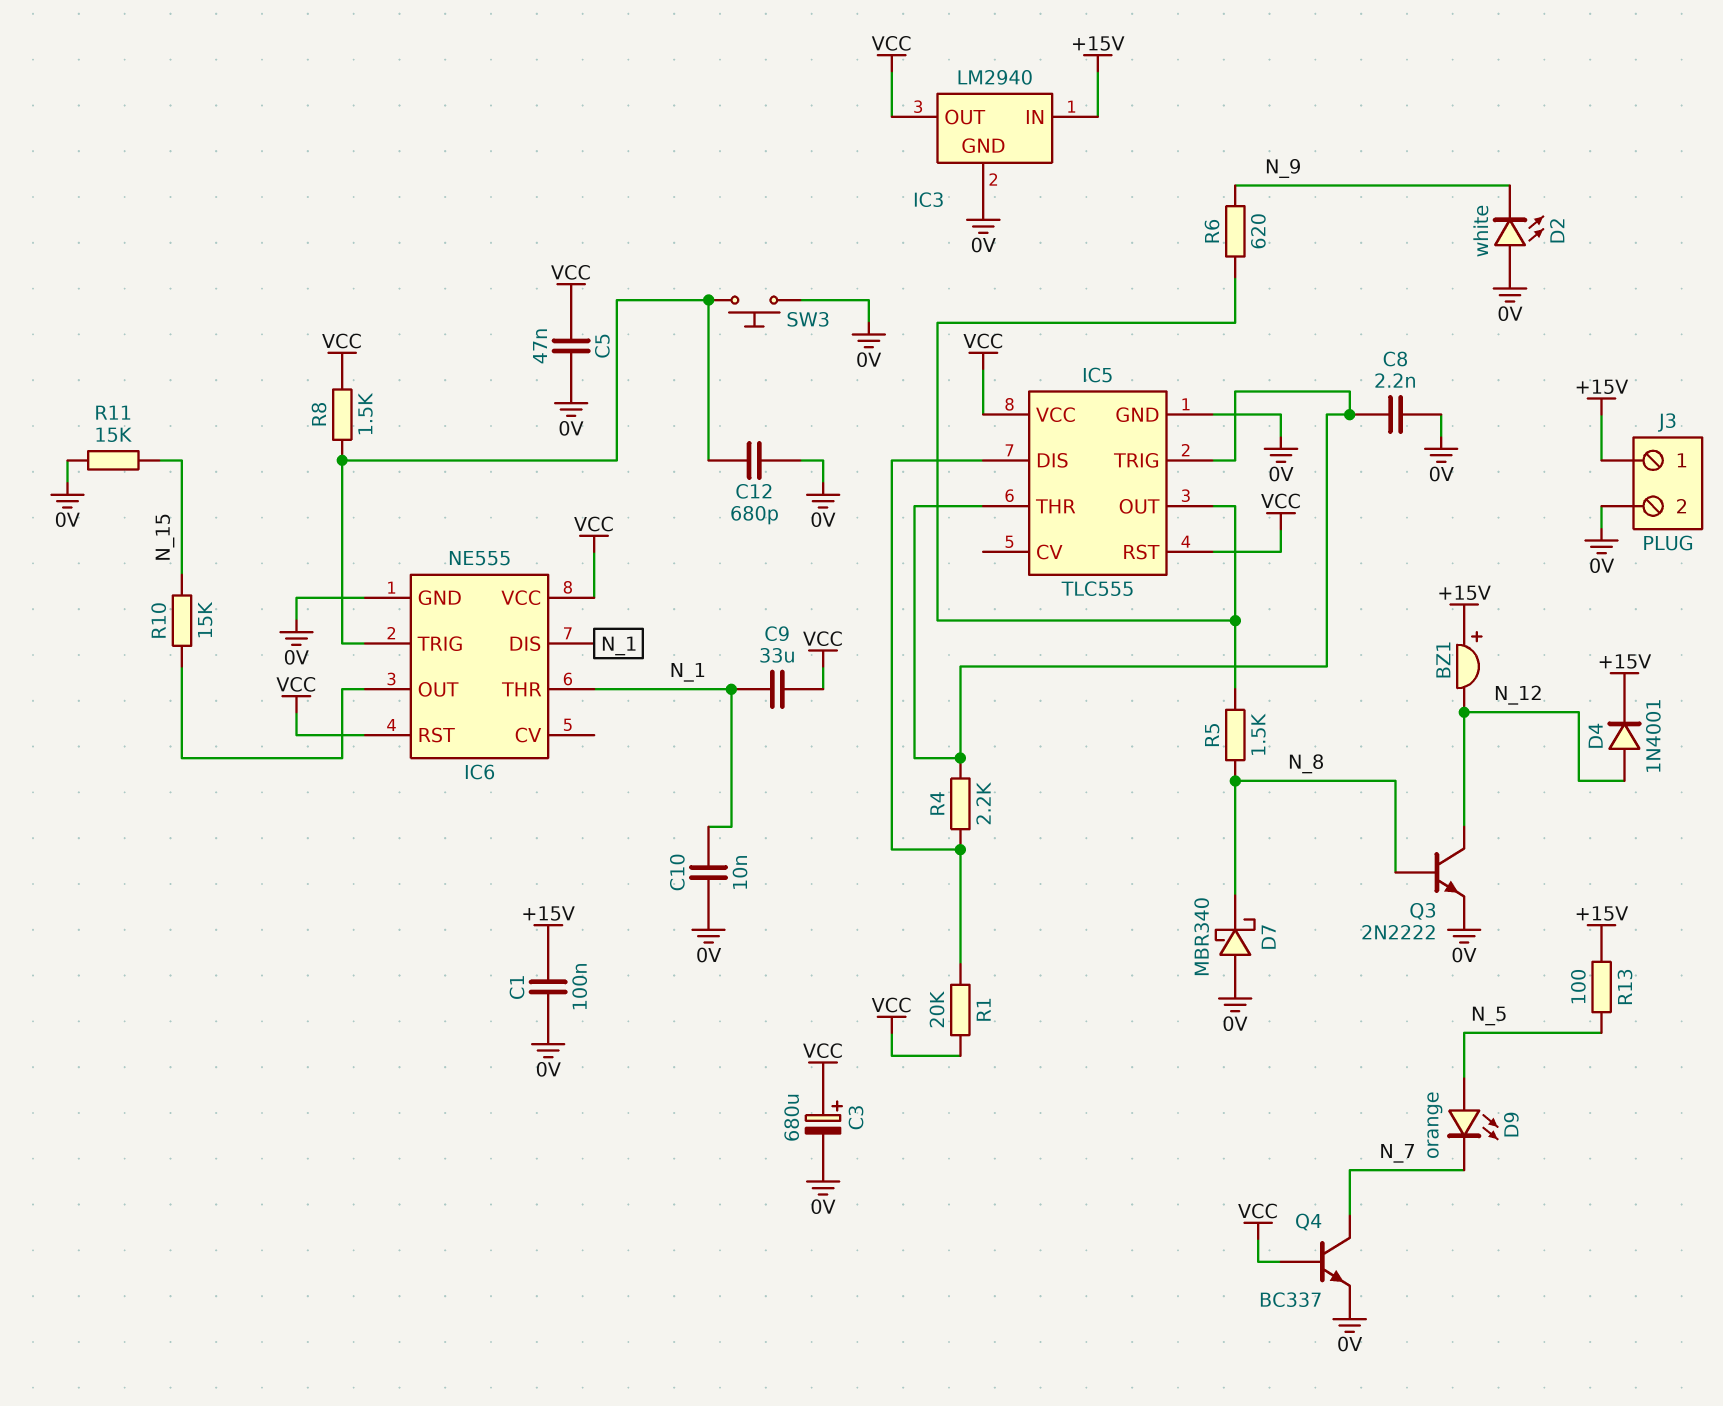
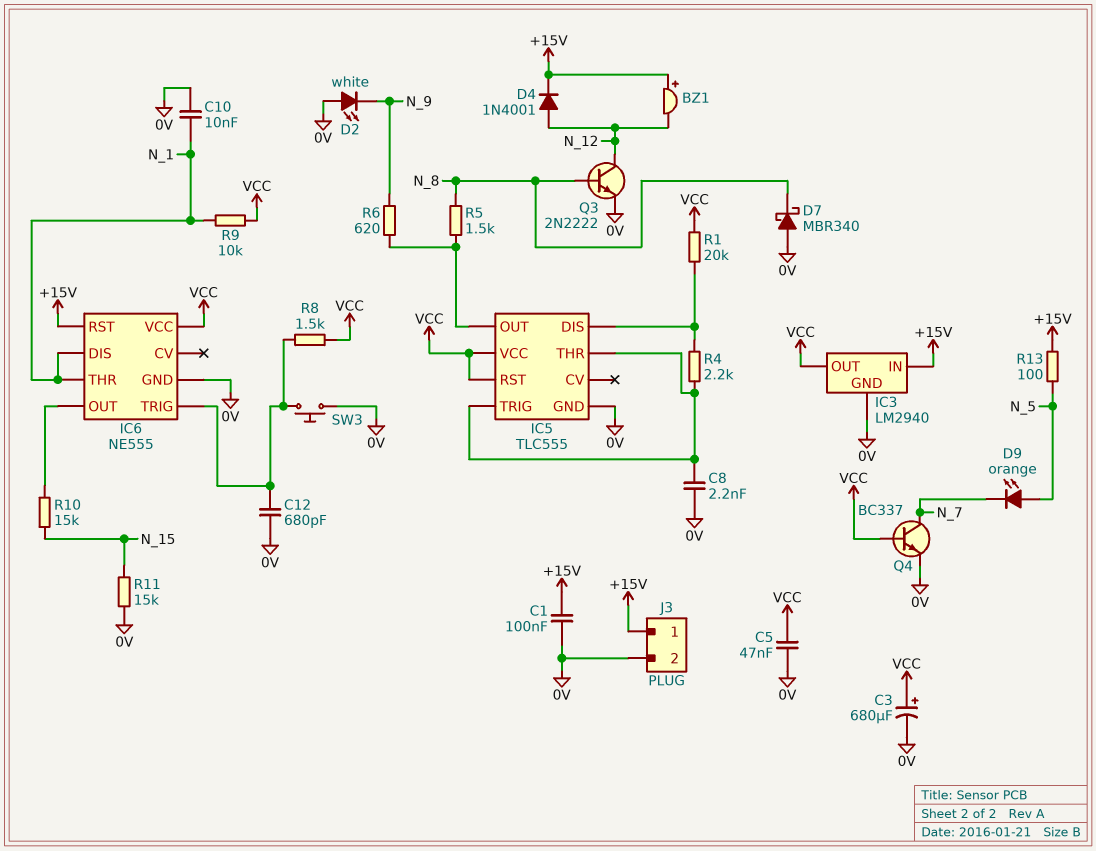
C9: 33uF (N_1, VCC) -> none
IC6 pin RST: VCC -> +15V
R9: none -> 10k (N_1, VCC)

